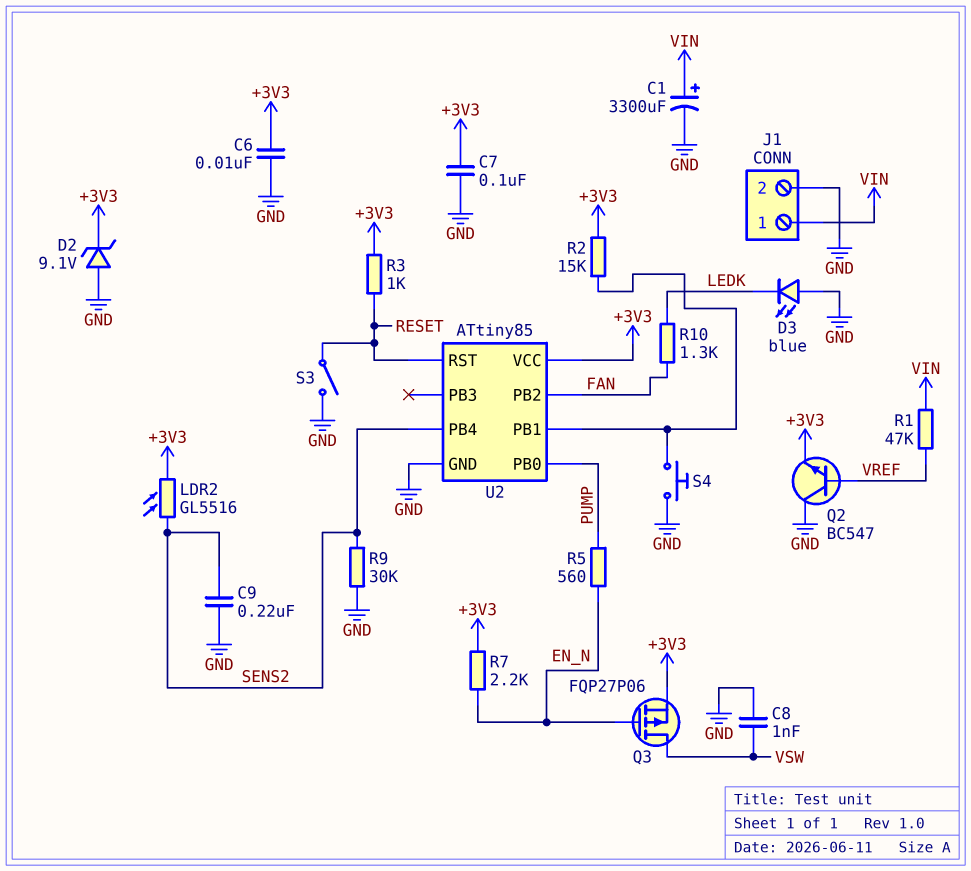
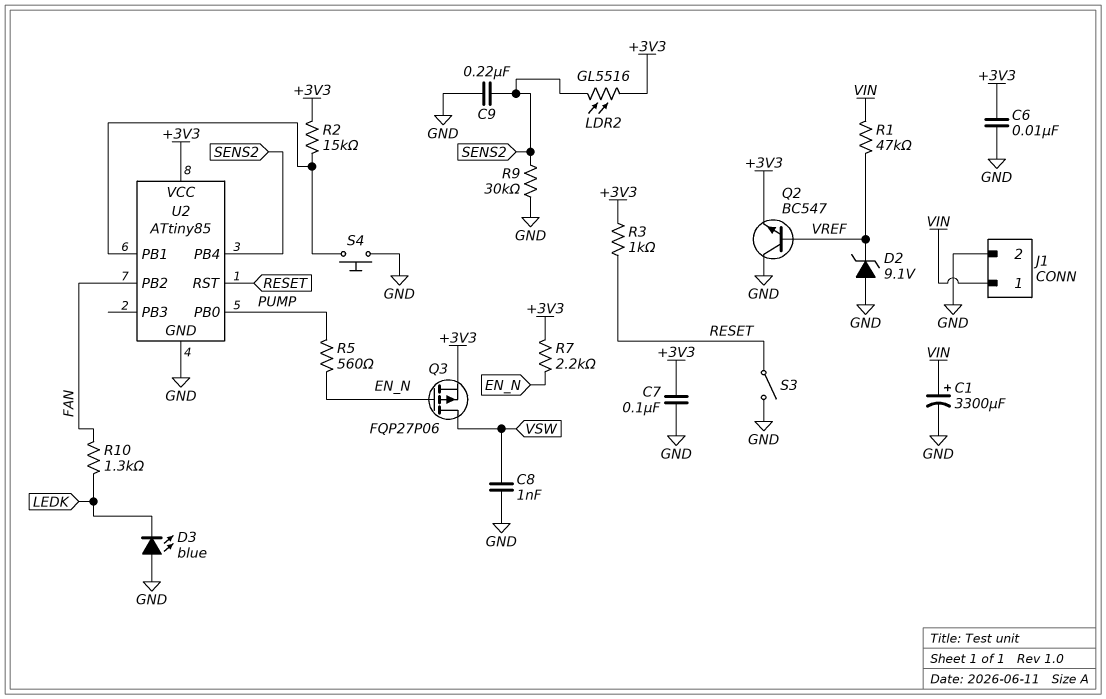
D2: zener 9.1V (A GND, K +3V3) -> zener 9.1V (A GND, K VREF)

